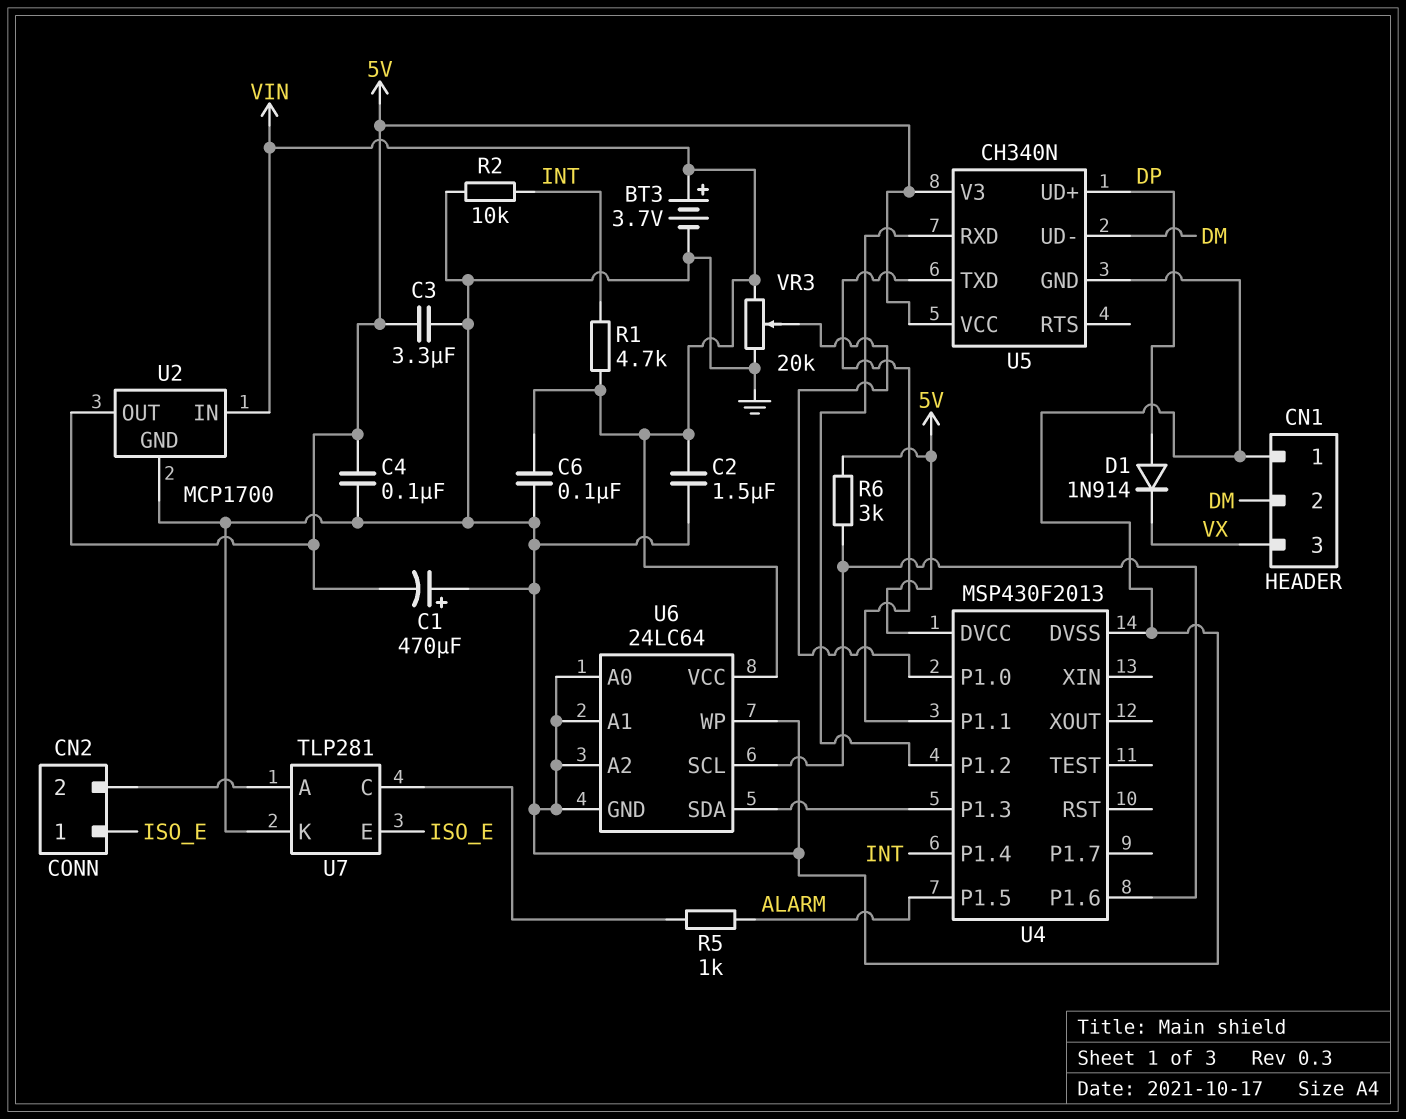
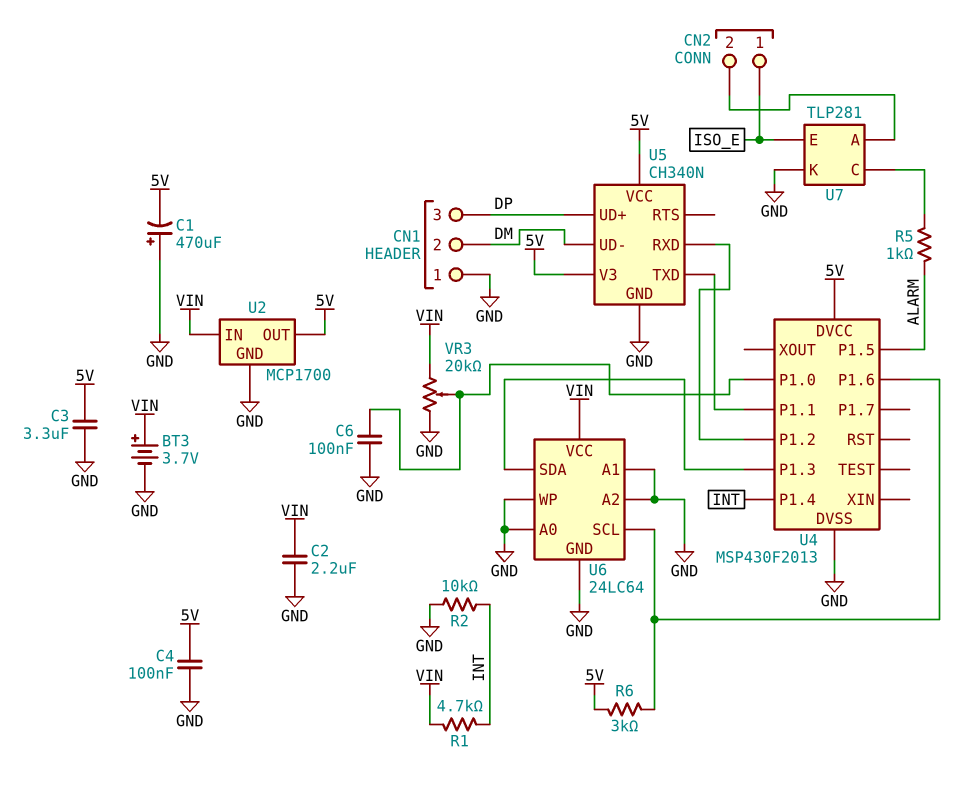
C2: 1.5uF (GND, VIN) -> 2.2uF (GND, VIN)
C6: 100nF (GND, VIN) -> 100nF (GND, U4/P1.0)
CN1 pin 3: VX -> DP
D1: diode 1N914 (A DP, K VX) -> none

